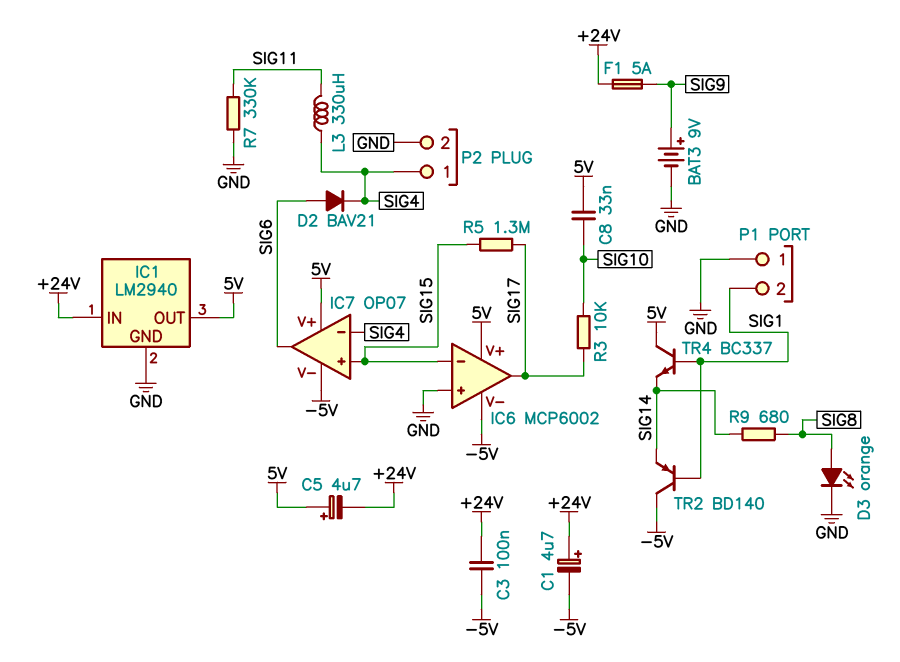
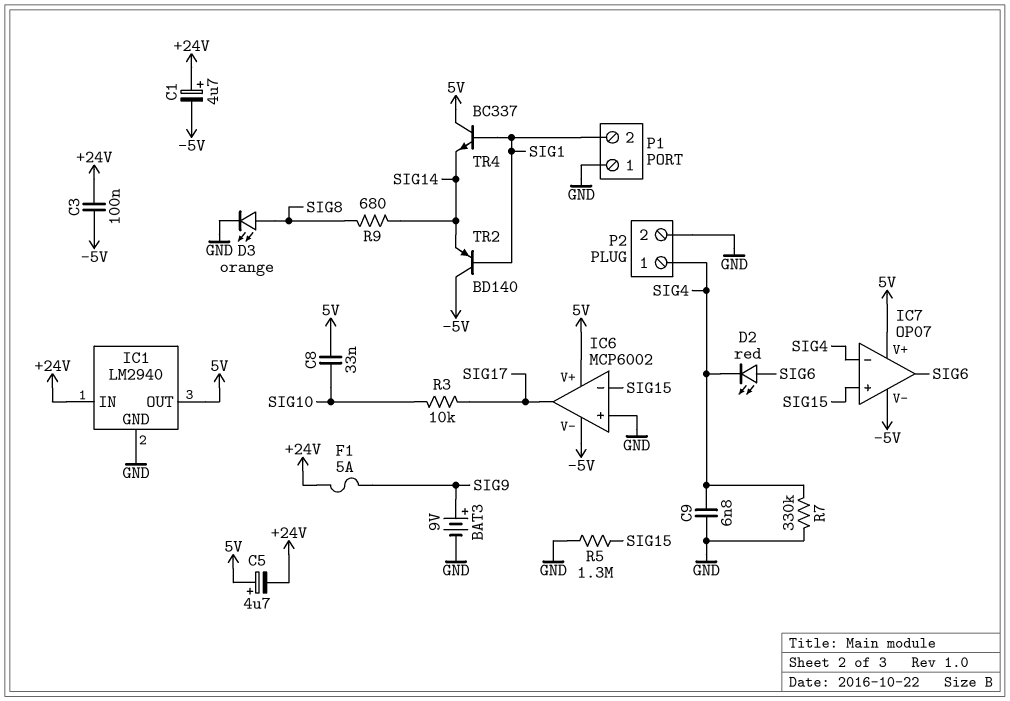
C9: none -> 6.8nF (GND, SIG4)
D2: diode BAV21 (A SIG6, K SIG4) -> LED red (A SIG6, K SIG4)
L3: 330uH (SIG4, SIG11) -> none
R5: 1.3M (SIG15, SIG17) -> 1.3M (GND, SIG15)
R7: 330k (GND, SIG11) -> 330k (GND, SIG4)

